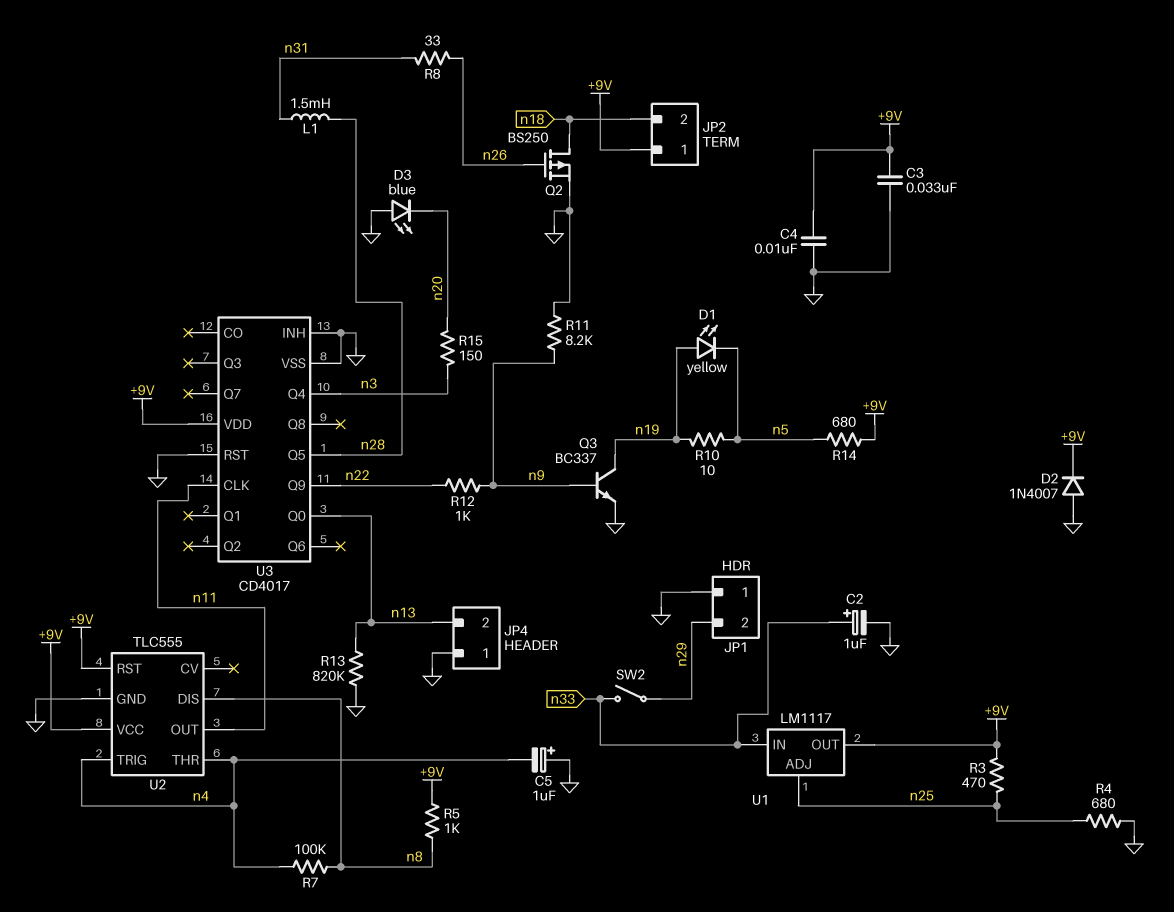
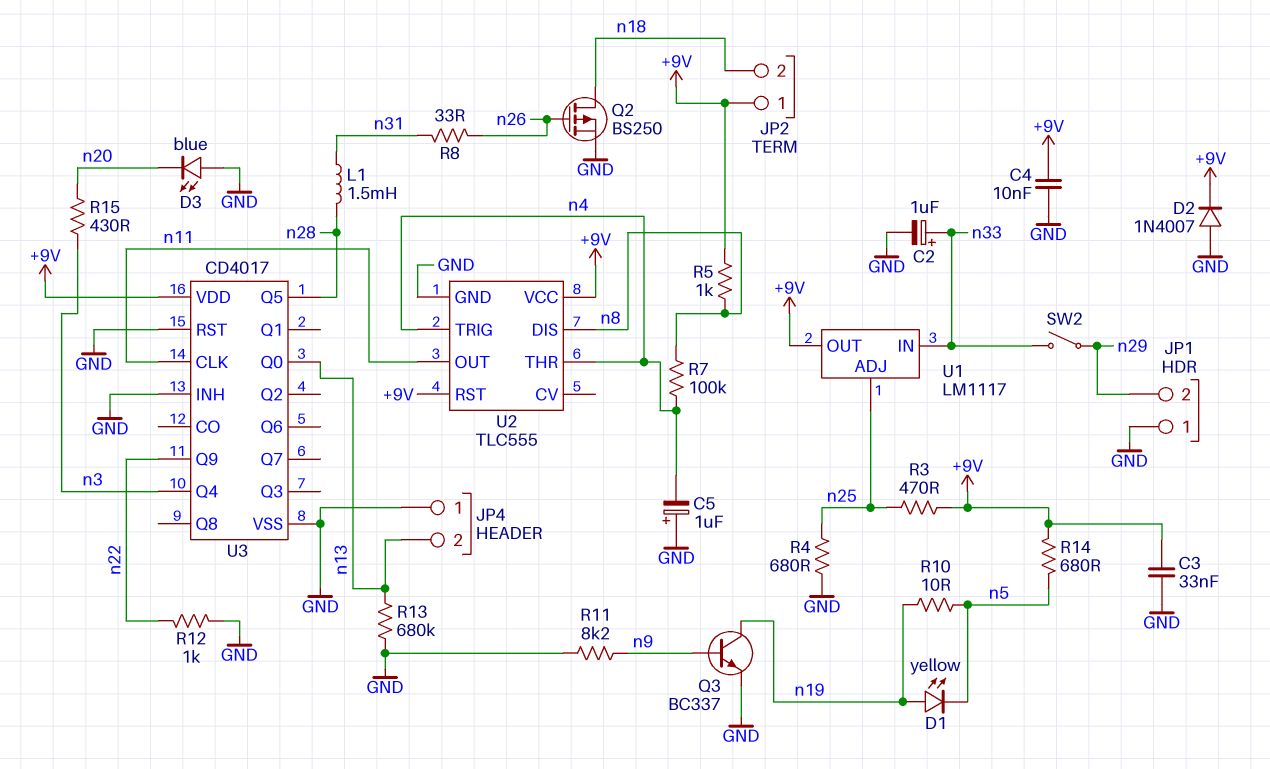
R12: 1k (n9, n22) -> 1k (GND, n22)
R13: 820k (GND, n13) -> 680k (GND, n13)
R15: 150 (n3, n20) -> 430 (n3, n20)

